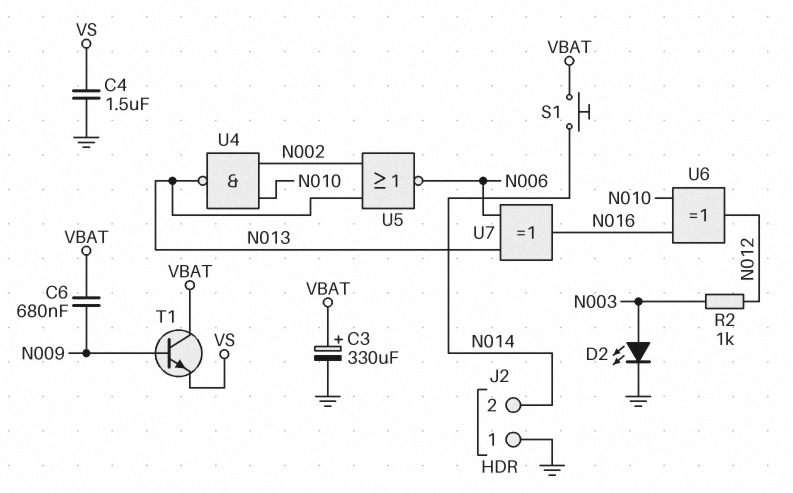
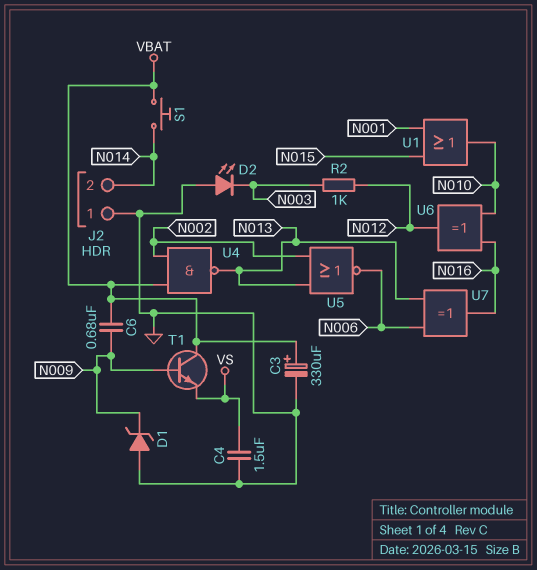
D1: none -> zener (A GND, K N009)
D2: LED (A N003, K GND) -> LED (A GND, K N003)
U1: none -> OR (in N001, in N015, out N010)
U4: NAND (in N002, in N010, out N013) -> NAND (in N002, in VBAT, out N013)

